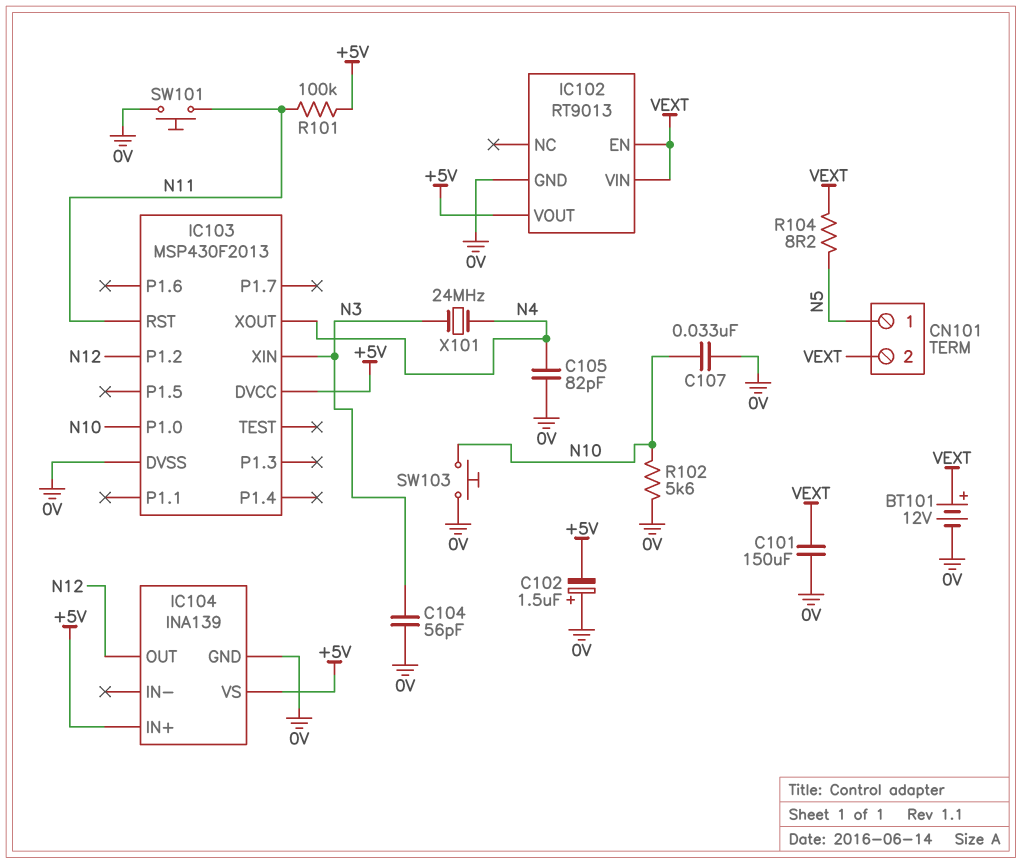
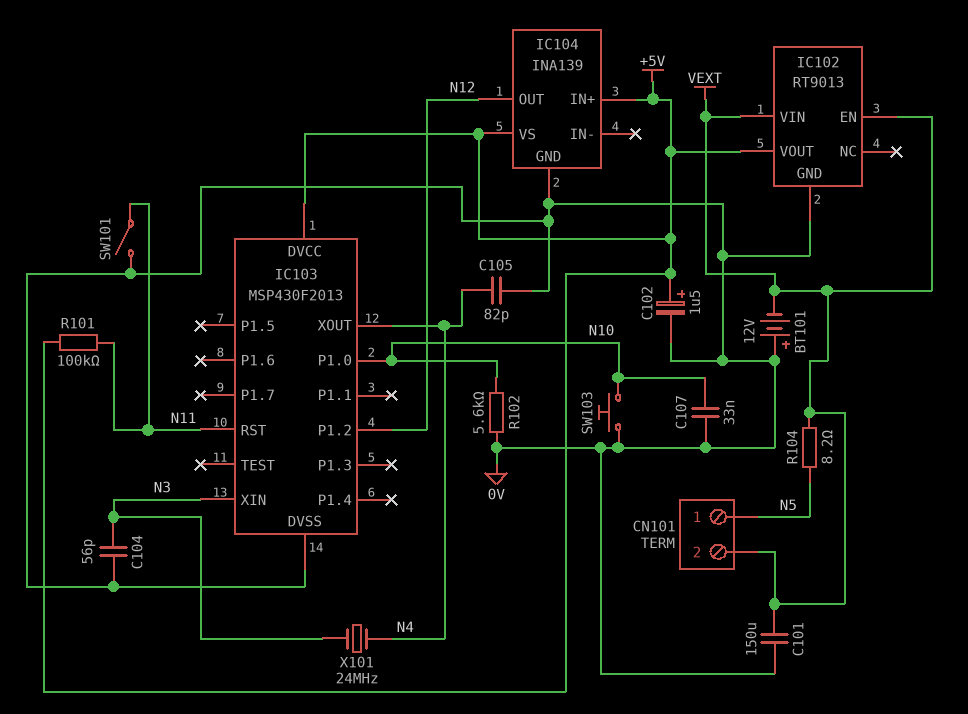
BT101: 12V (plus VEXT, minus 0V) -> 12V (plus 0V, minus VEXT)
C102: 1.5uF (plus 0V, minus +5V) -> 1.5uF (plus +5V, minus 0V)
SW101: button (0V, N11) -> switch (0V, N11)

